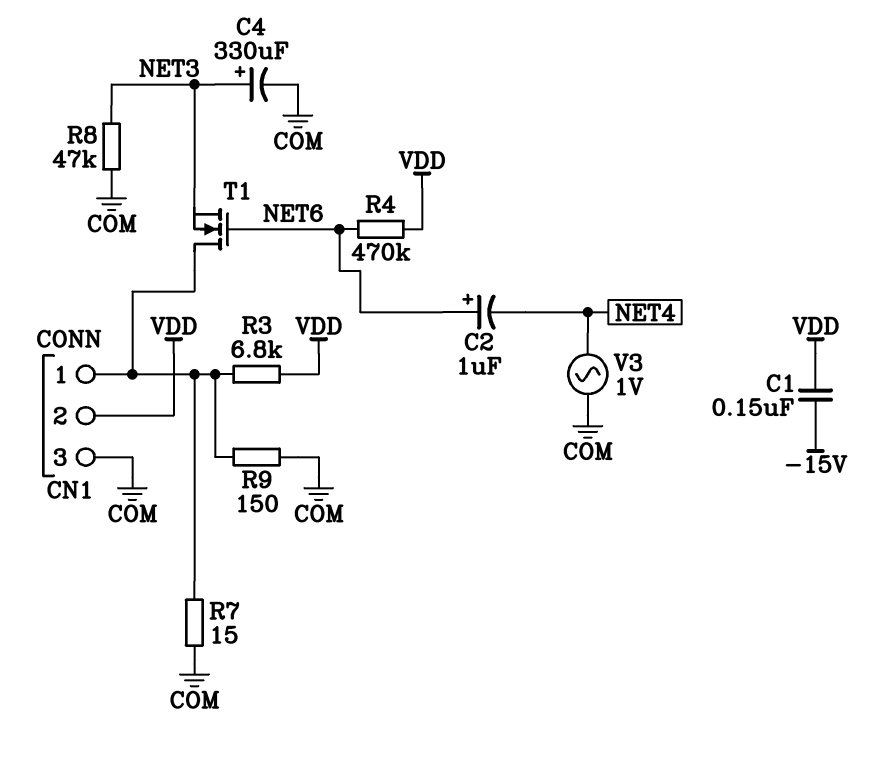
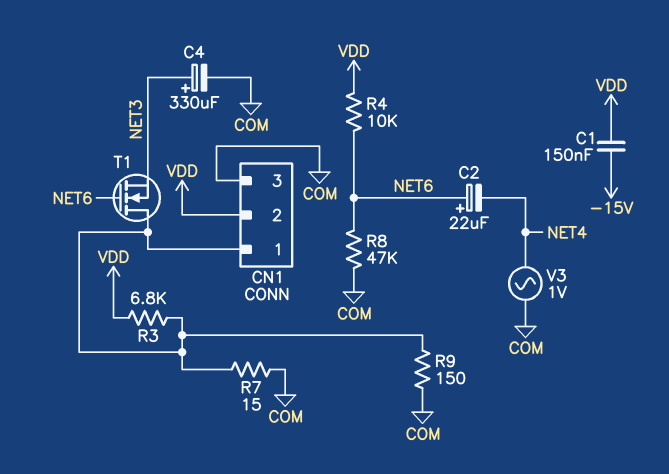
C2: 1uF (plus NET6, minus NET4) -> 22uF (plus NET6, minus NET4)
R4: 470k (NET6, VDD) -> 10k (NET6, VDD)
R8: 47k (COM, NET3) -> 47k (COM, NET6)

